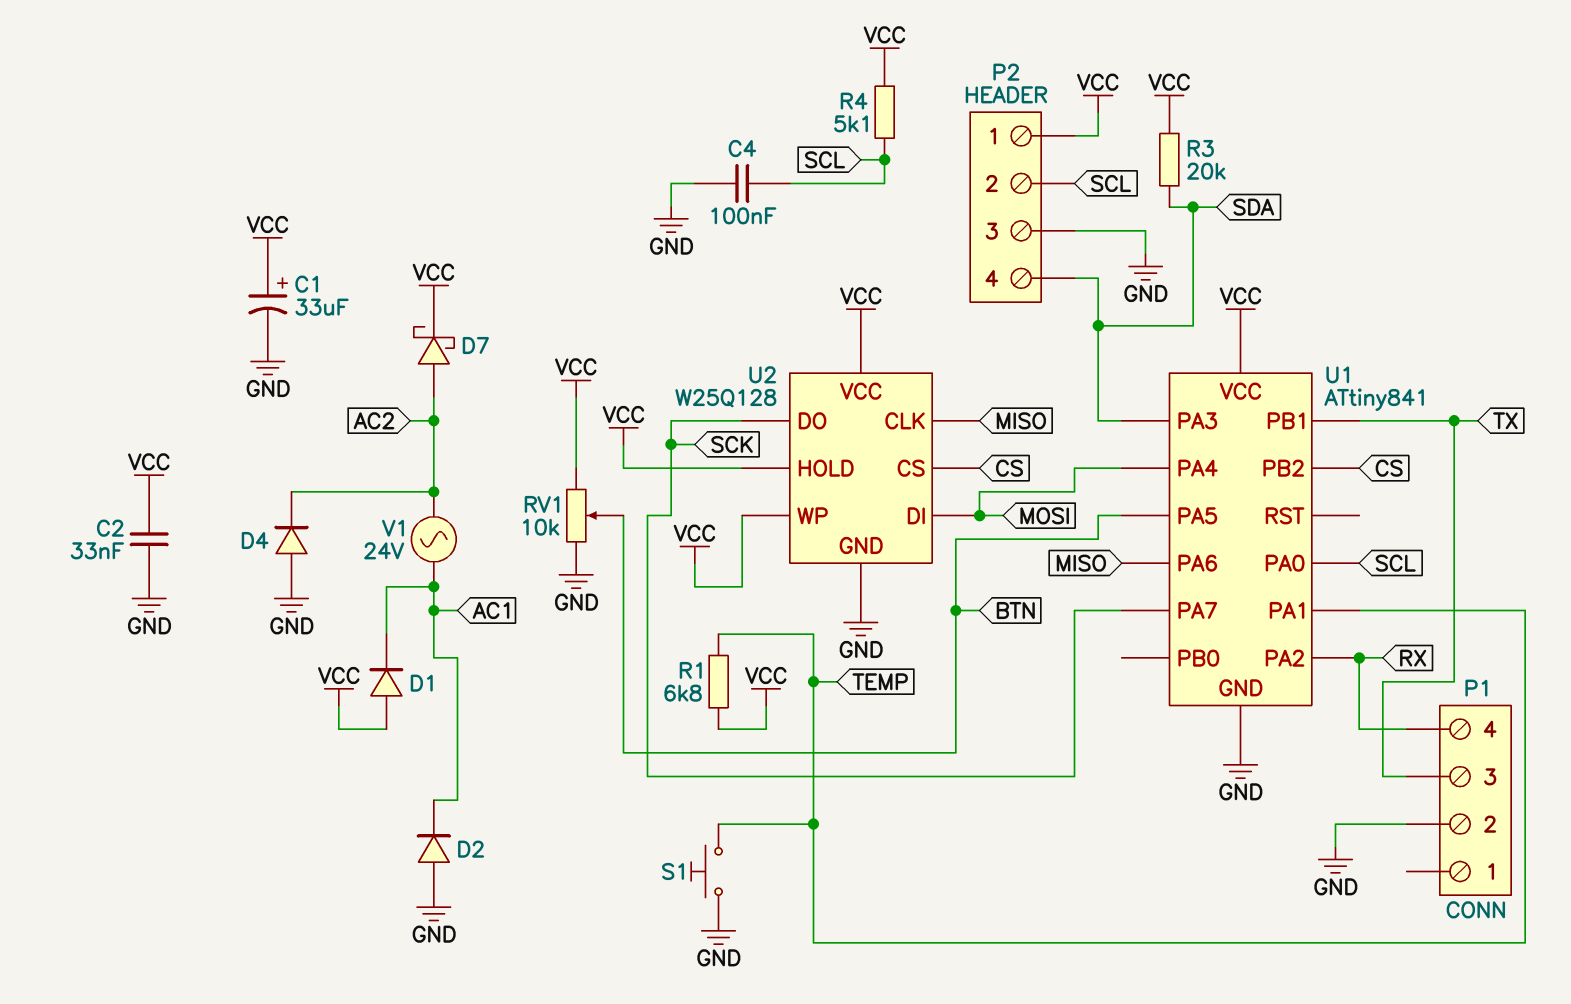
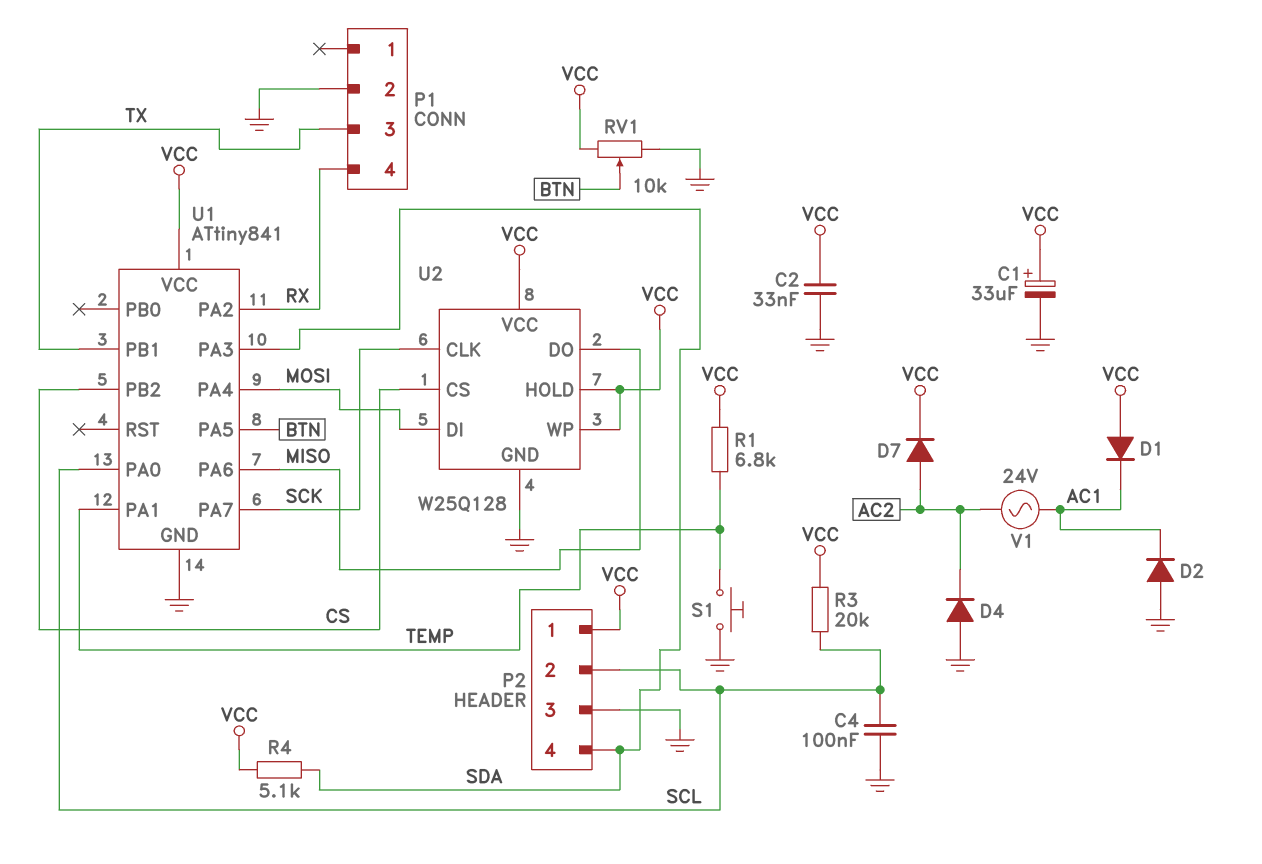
D7: schottky (A AC2, K VCC) -> diode (A AC2, K VCC)
R3: 20k (SDA, VCC) -> 20k (SCL, VCC)
R4: 5.1k (SCL, VCC) -> 5.1k (SDA, VCC)
U2 pin CLK: MISO -> SCK
U2 pin DO: SCK -> MISO

